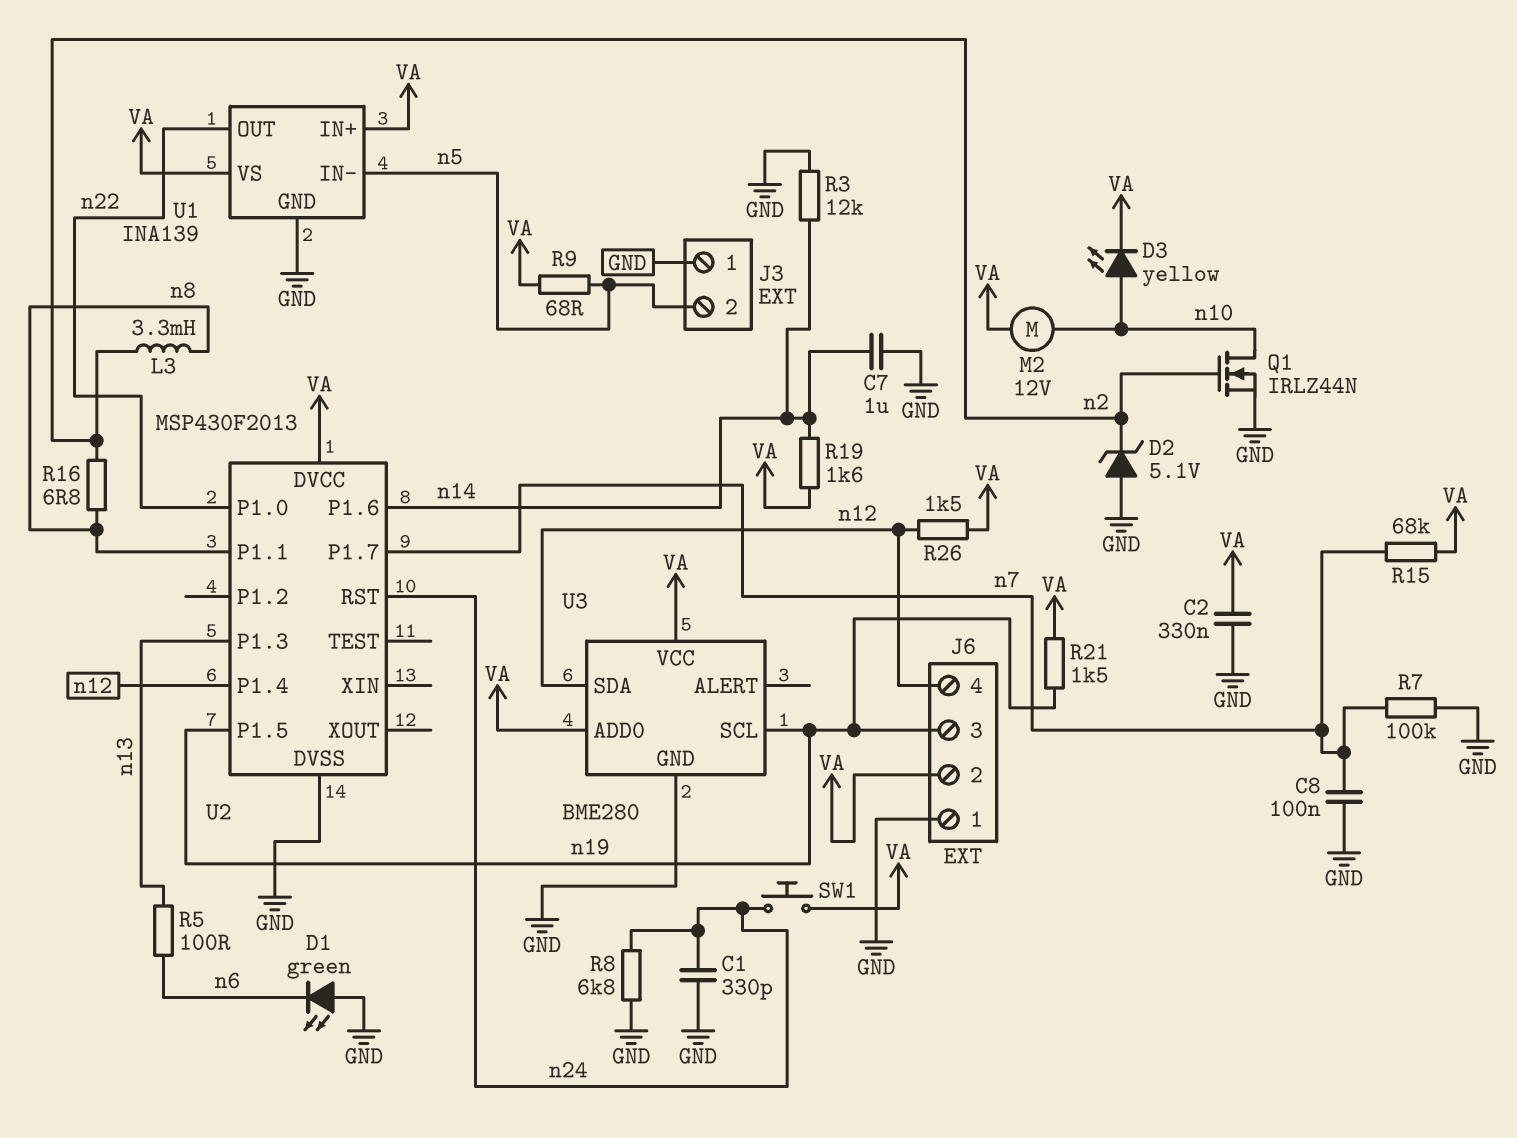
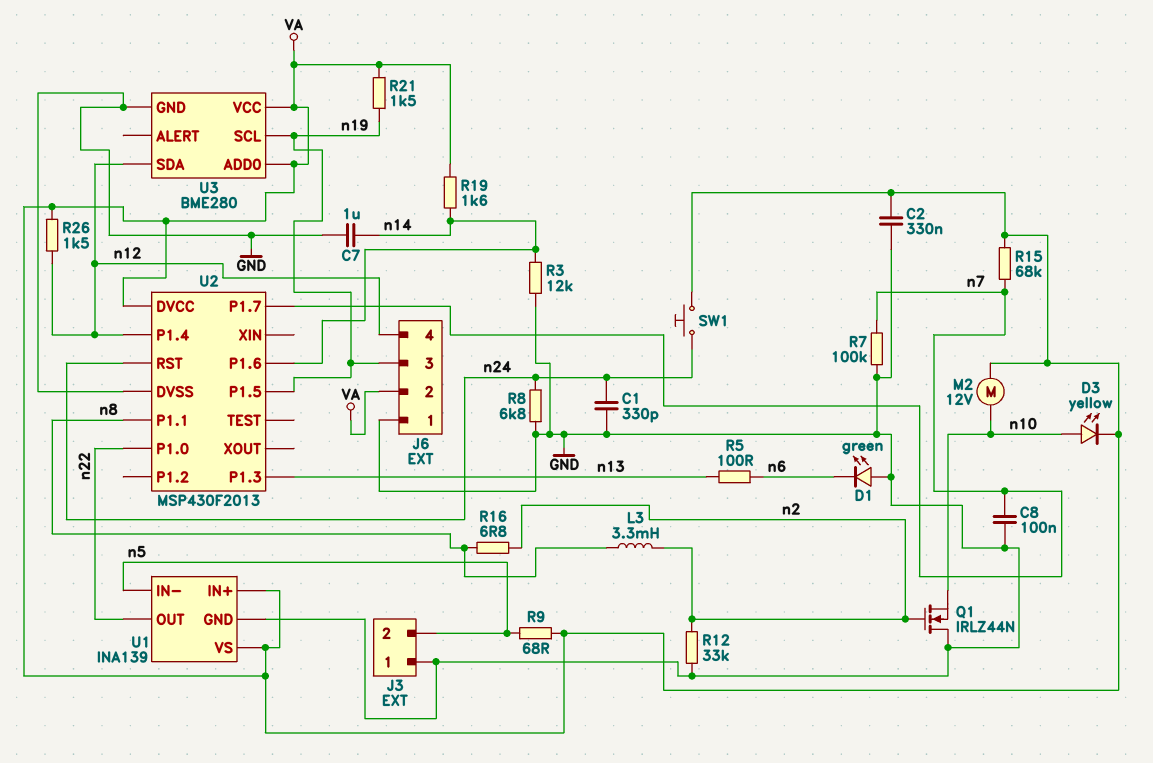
D2: zener 5.1V (A GND, K n2) -> none
Q1: NMOS IRLZ44N (G n2, D n10, S GND) -> NMOS IRLZ44N (G n2, D GND, S n10)
R12: none -> 33k (GND, n2)

